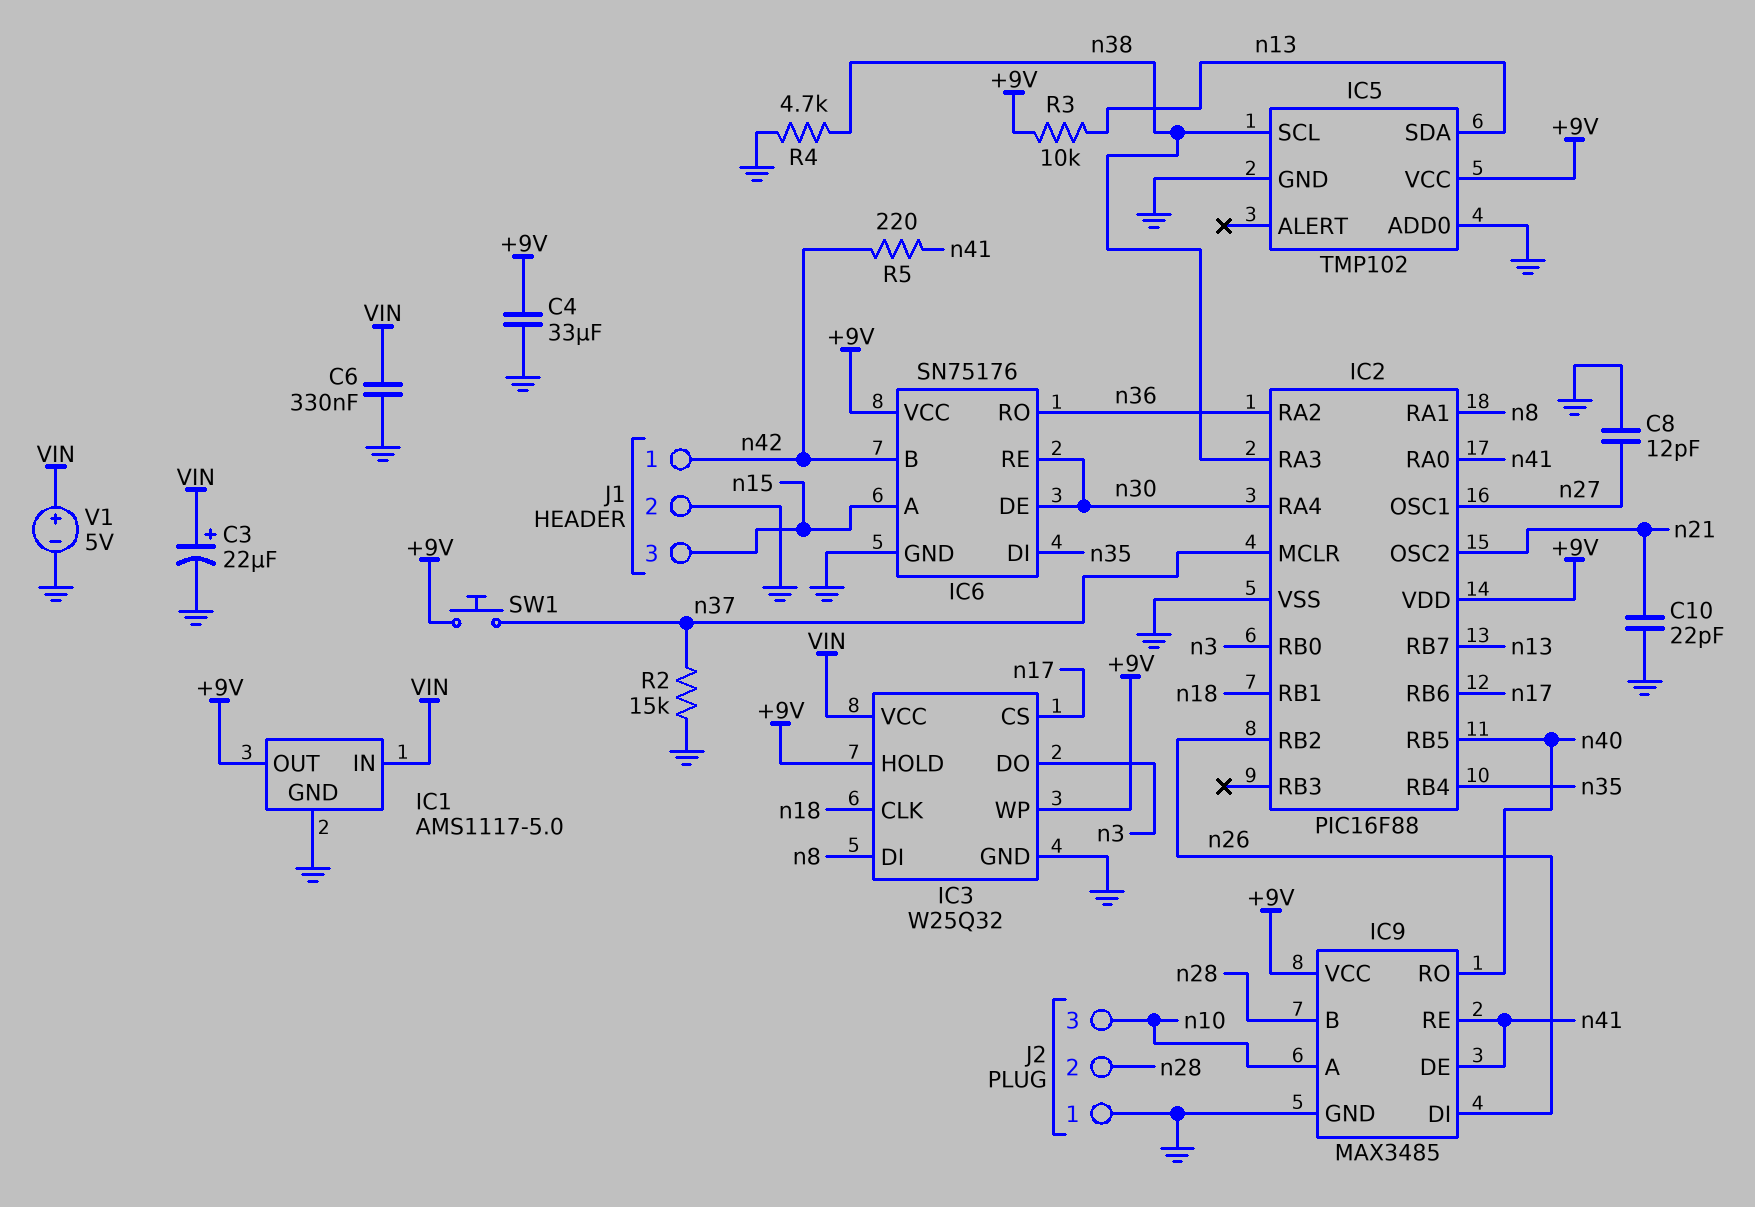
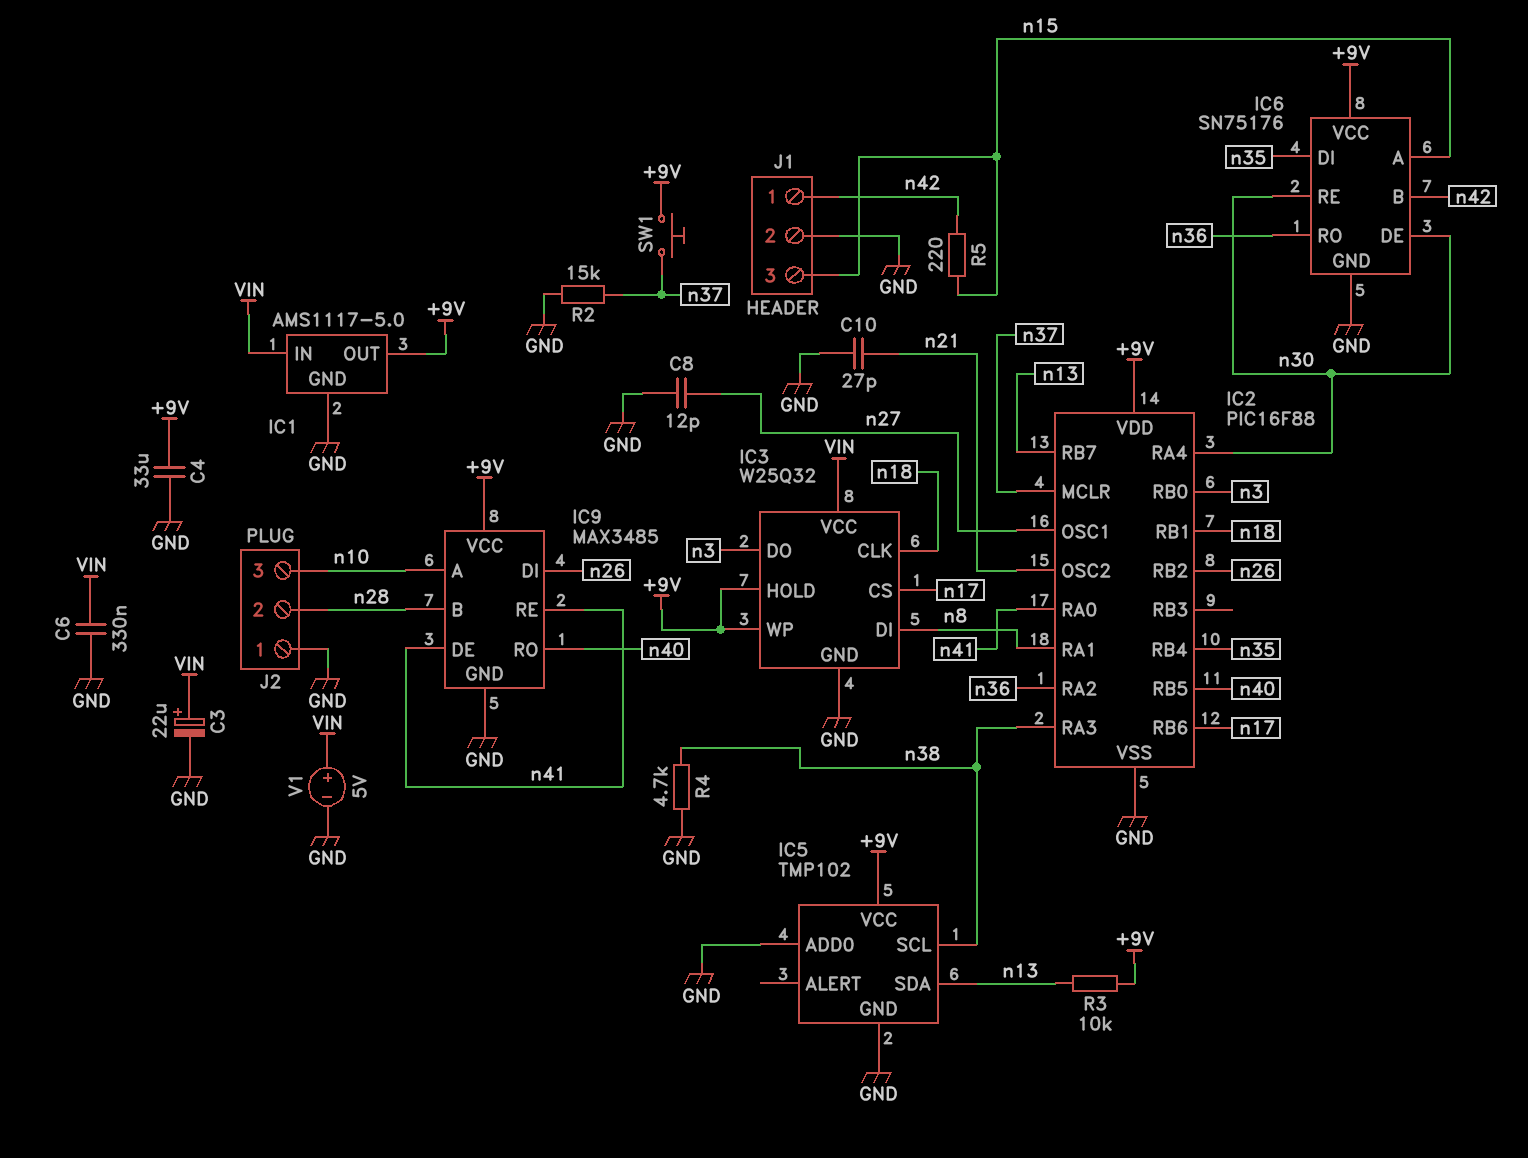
C10: 22pF (GND, n21) -> 27pF (GND, n21)
R5: 220 (n41, n42) -> 220 (n15, n42)

